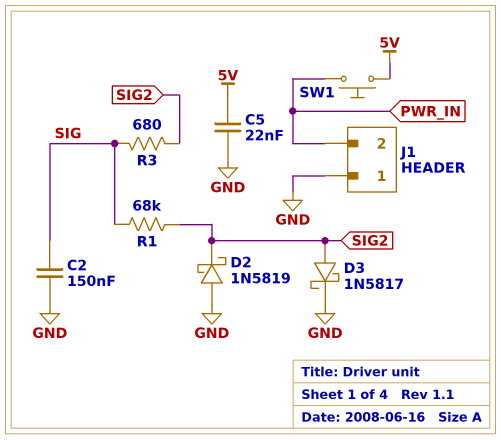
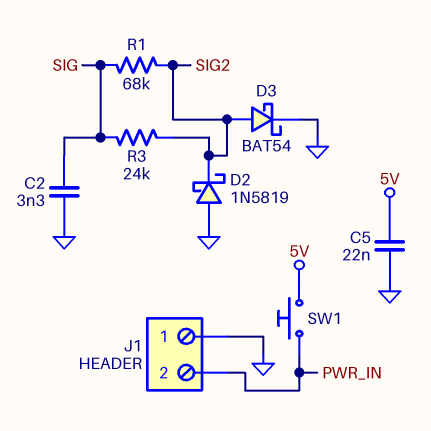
C2: 150nF (GND, SIG) -> 3.3nF (GND, SIG)
D3: schottky 1N5817 (A SIG2, K GND) -> schottky BAT54 (A SIG2, K GND)
R3: 680 (SIG, SIG2) -> 24k (SIG, SIG2)

